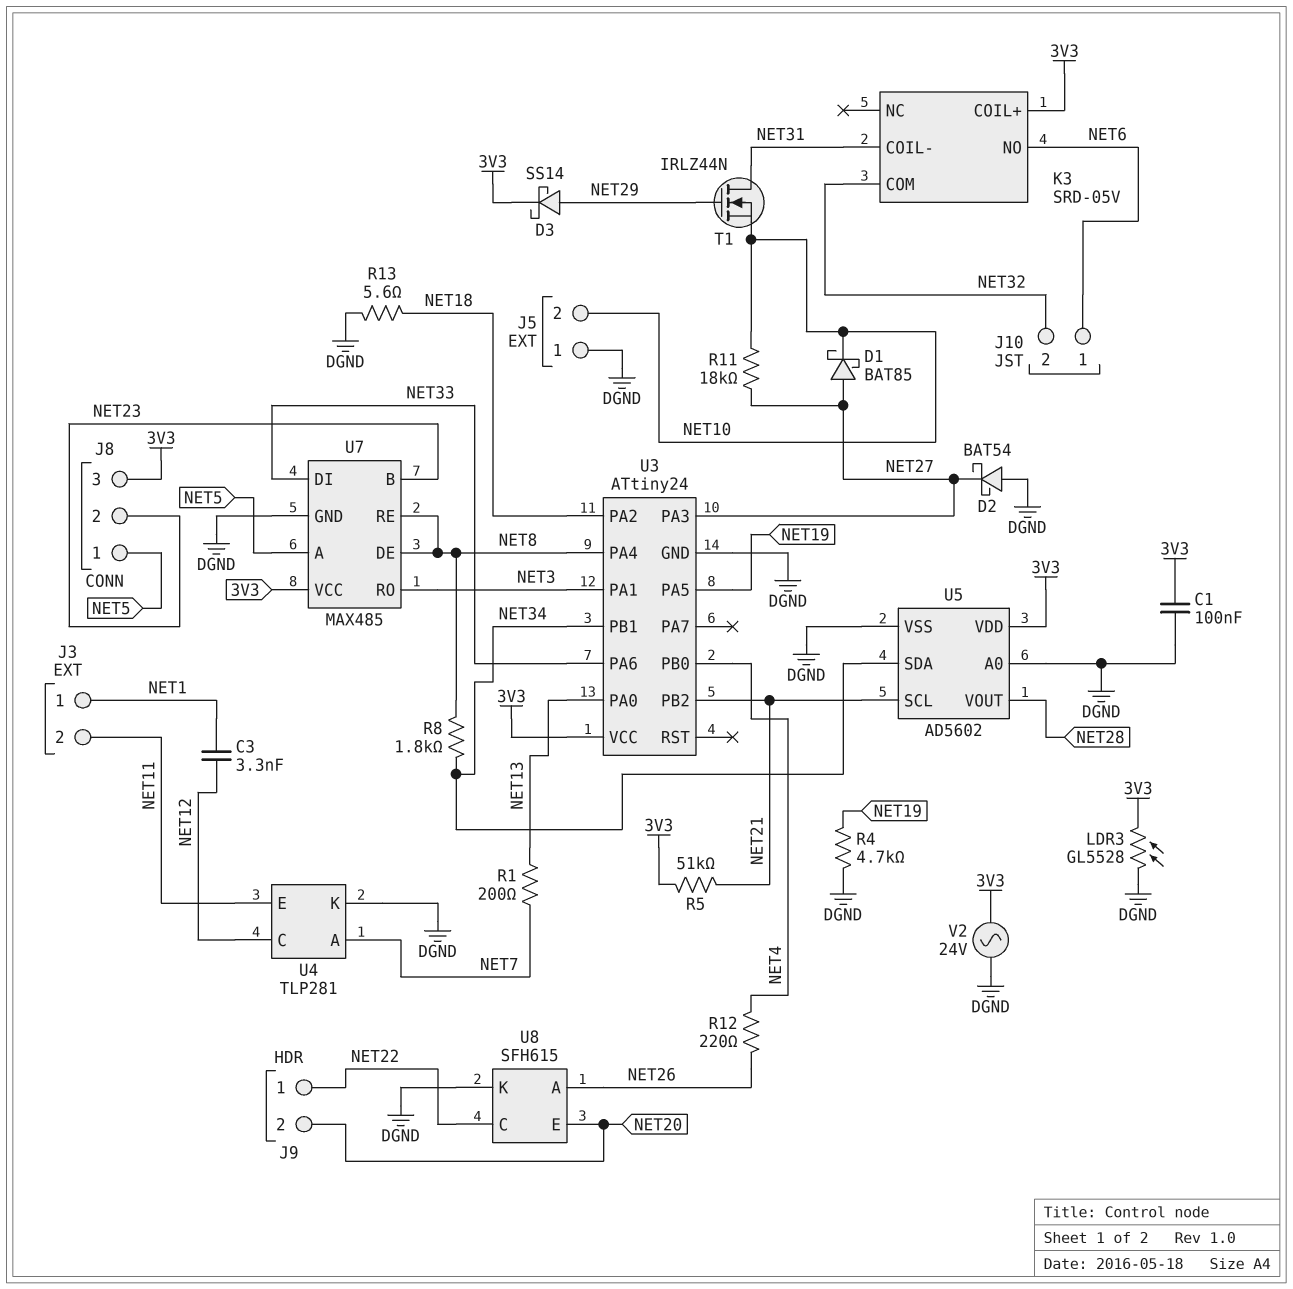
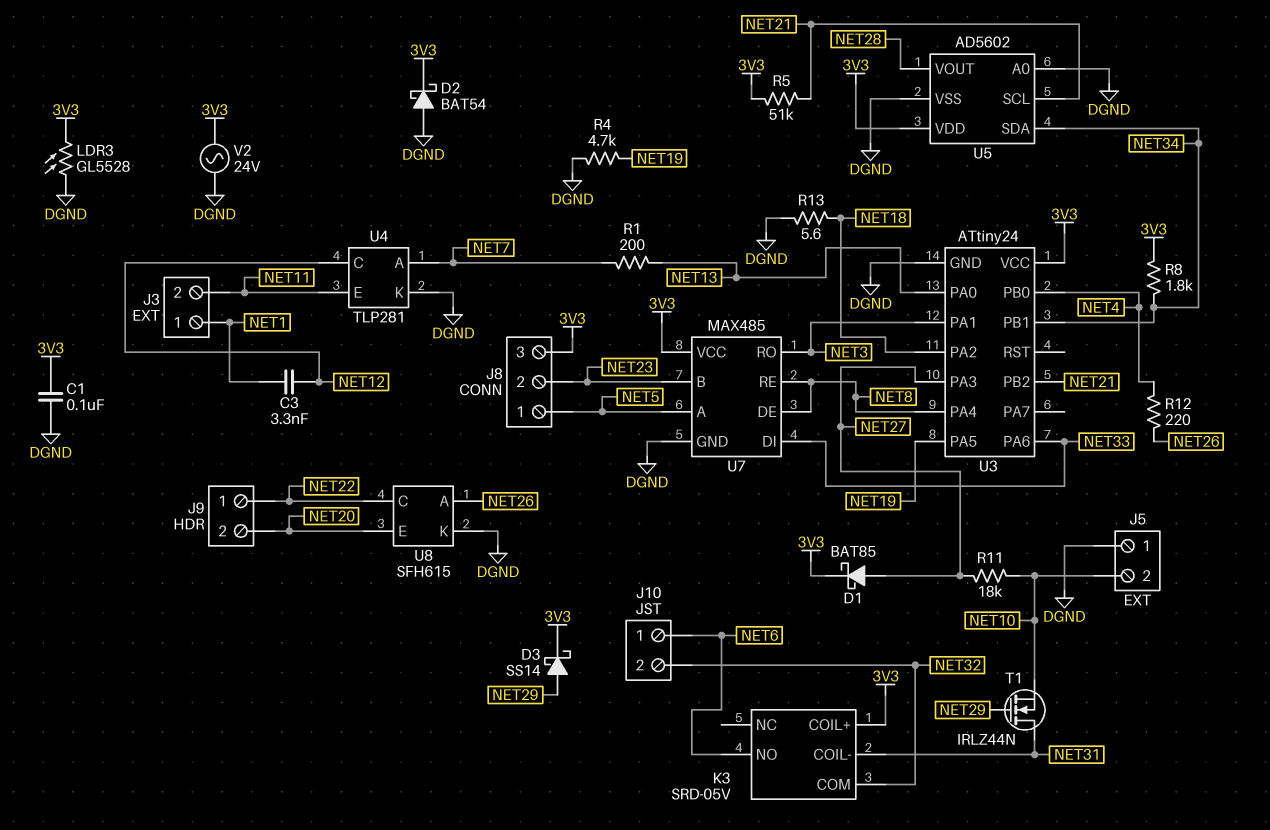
D1: schottky BAT85 (A NET27, K NET10) -> schottky BAT85 (A NET27, K 3V3)
D2: schottky BAT54 (A DGND, K NET27) -> schottky BAT54 (A DGND, K 3V3)
R8: 1.8k (NET8, NET34) -> 1.8k (3V3, NET34)

